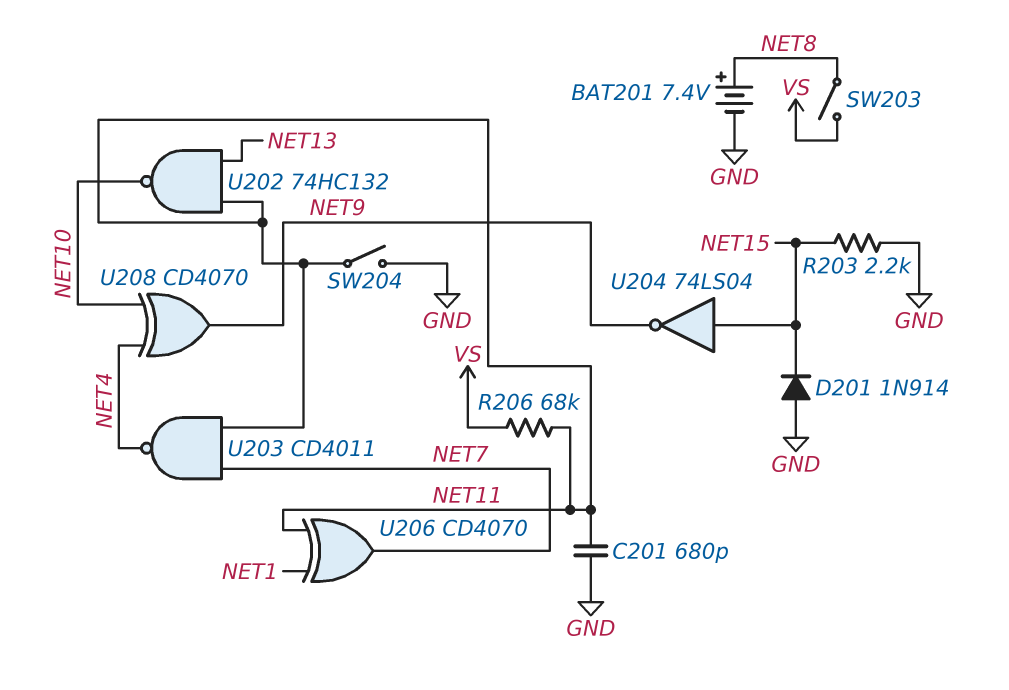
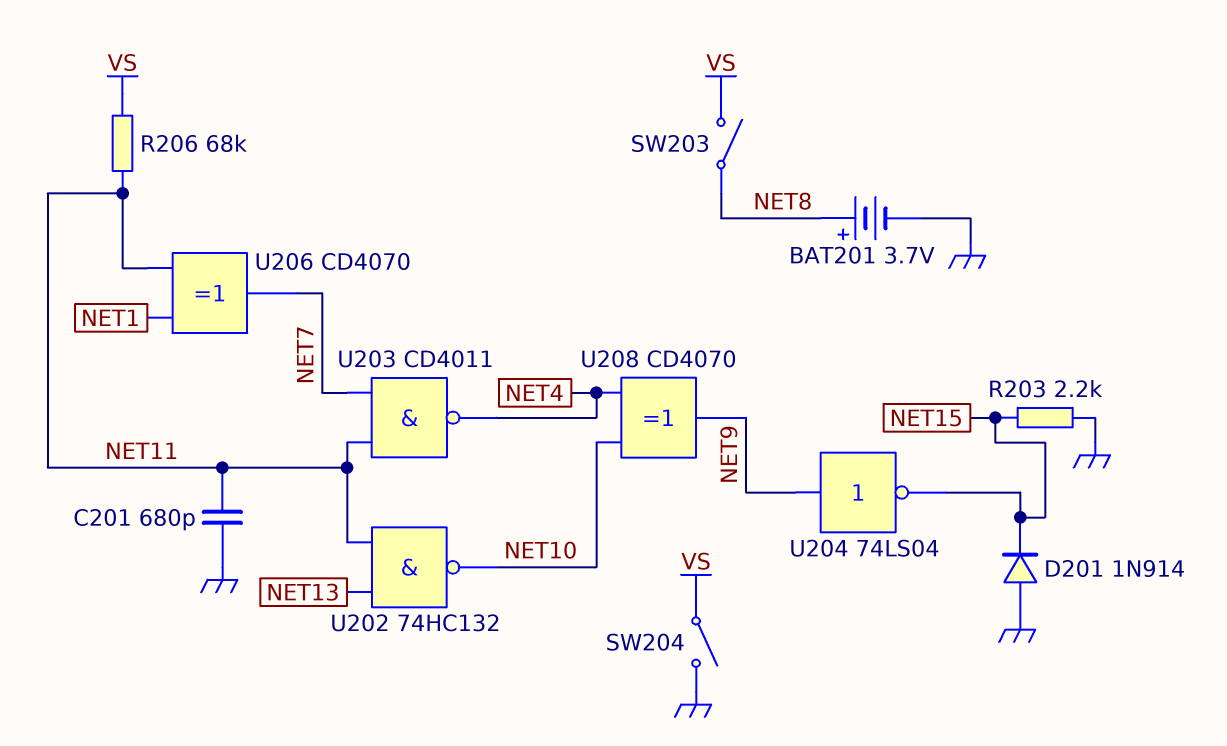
BAT201: 7.4V (plus NET8, minus GND) -> 3.7V (plus NET8, minus GND)
SW204: switch (GND, NET11) -> switch (GND, VS)
U204: NOT 74LS04 (in NET15, out NET9) -> NOT 74LS04 (in NET9, out NET15)

